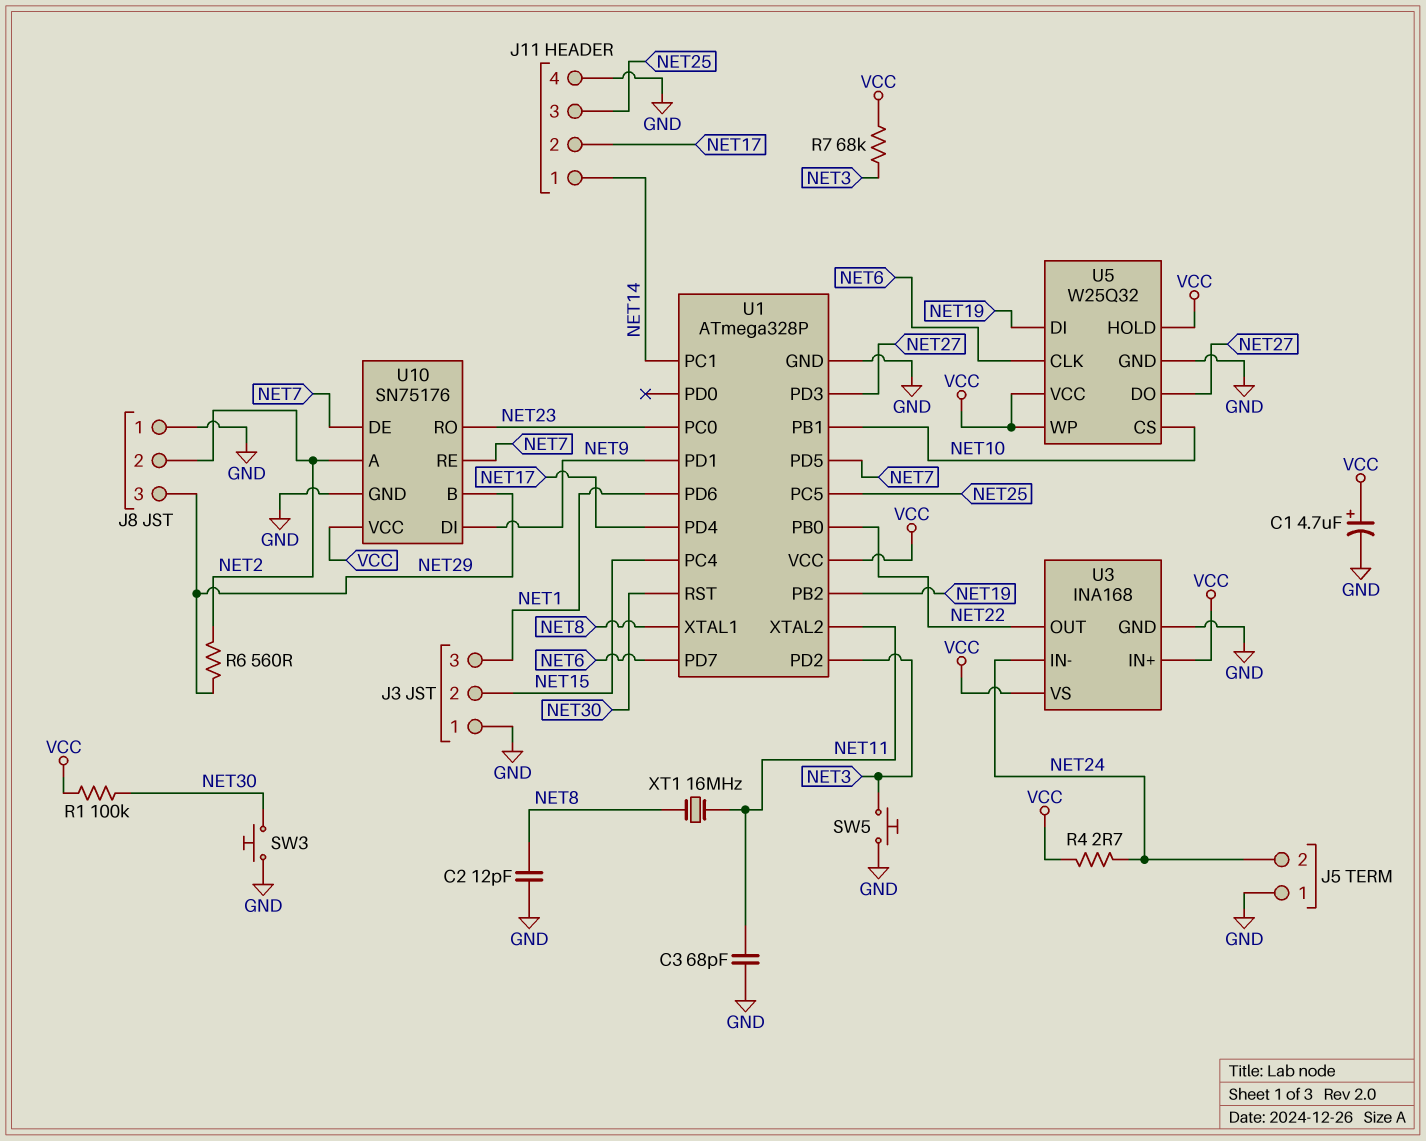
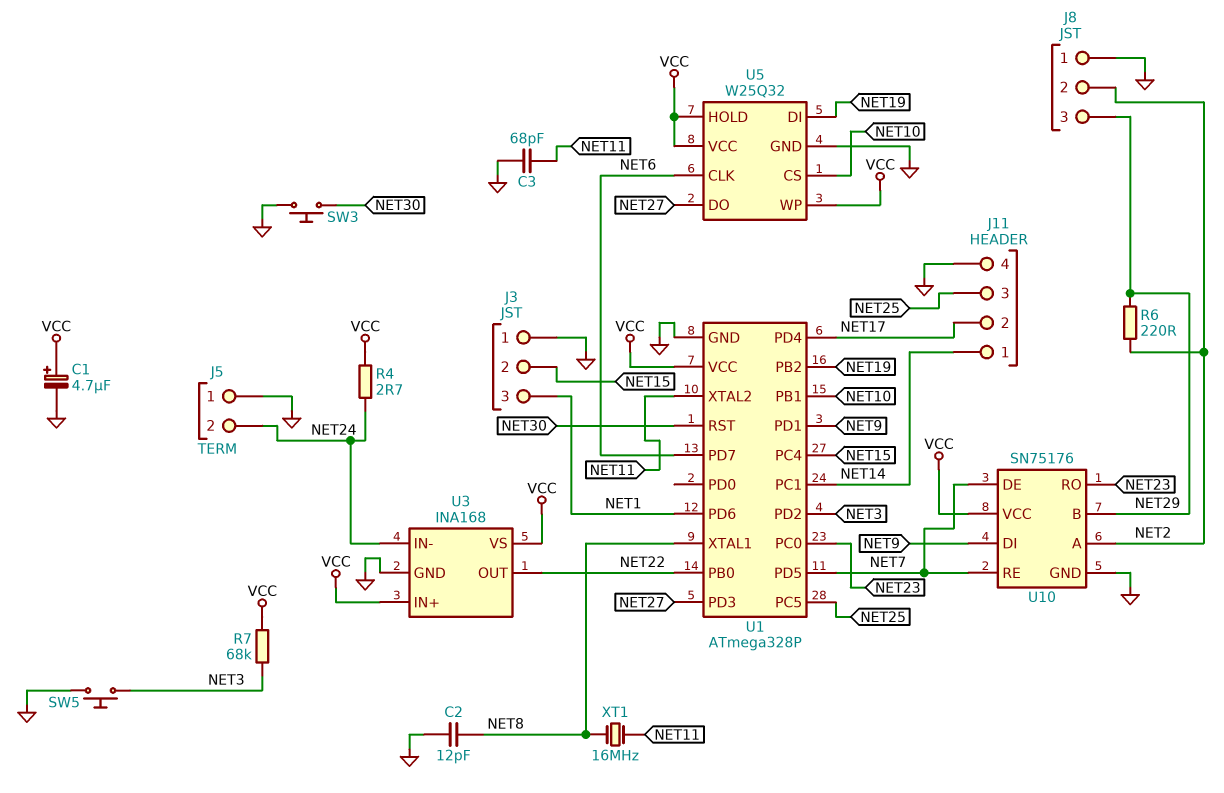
R1: 100k (NET30, VCC) -> none
R6: 560 (NET2, NET29) -> 220 (NET2, NET29)

